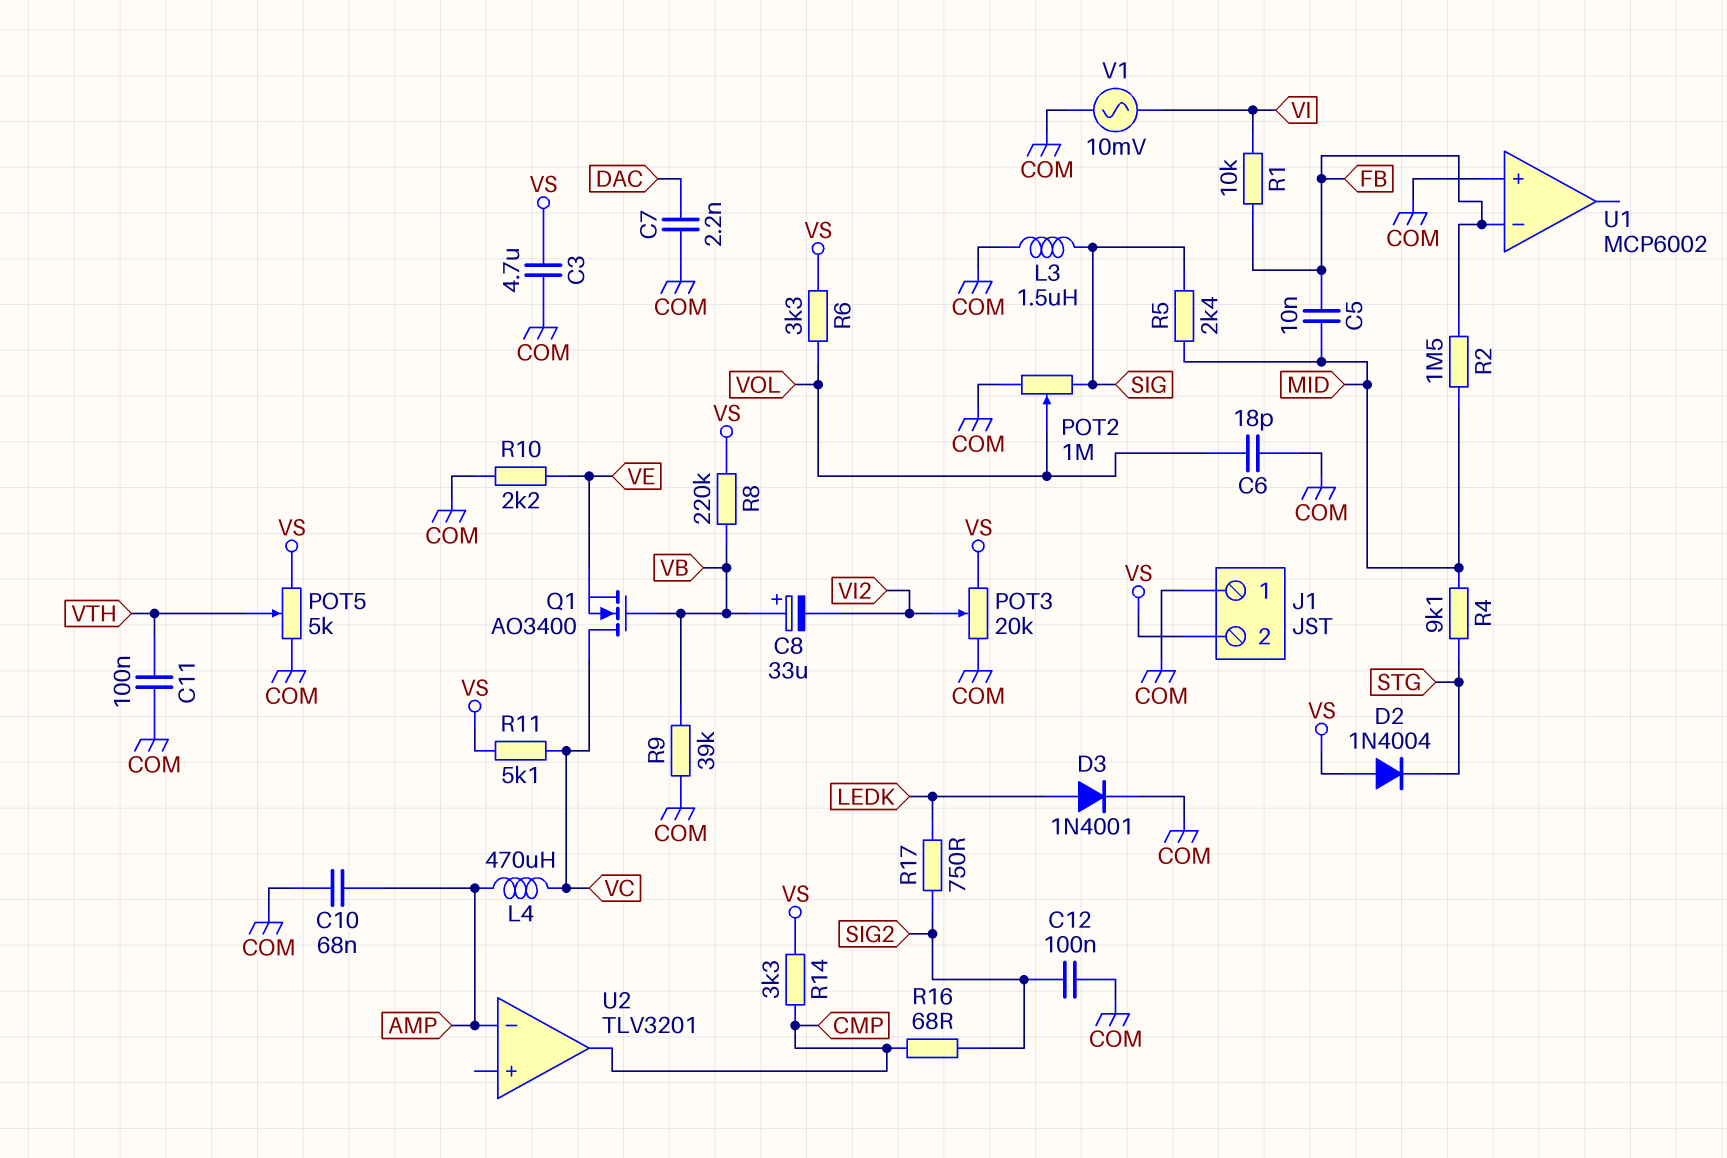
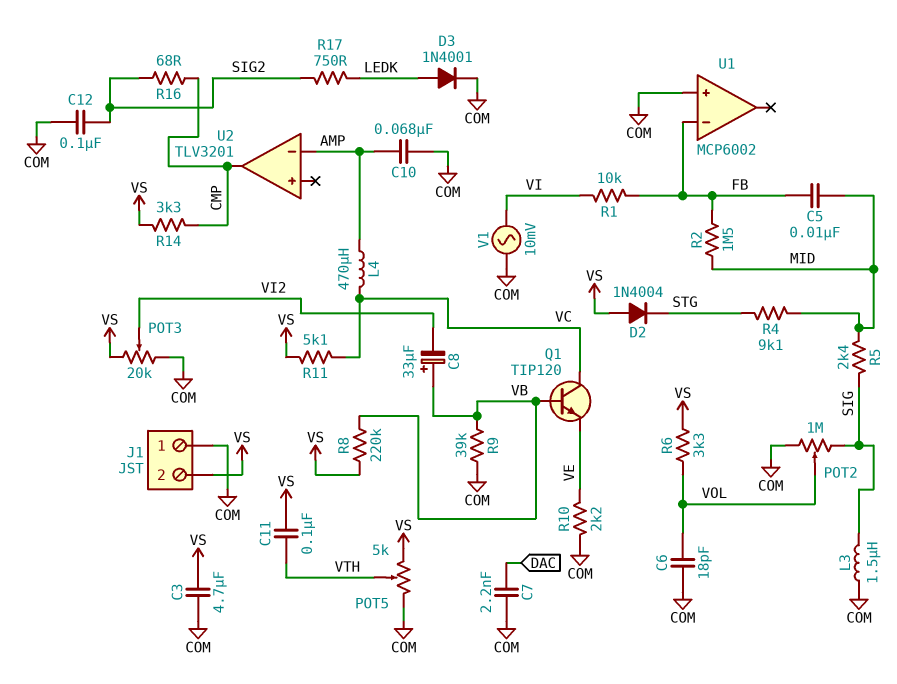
C11: 100nF (COM, VTH) -> 100nF (VS, VTH)
Q1: NMOS AO3400 (G VB, D VC, S VE) -> NPN TIP120 (B VB, C VC, E VE)

